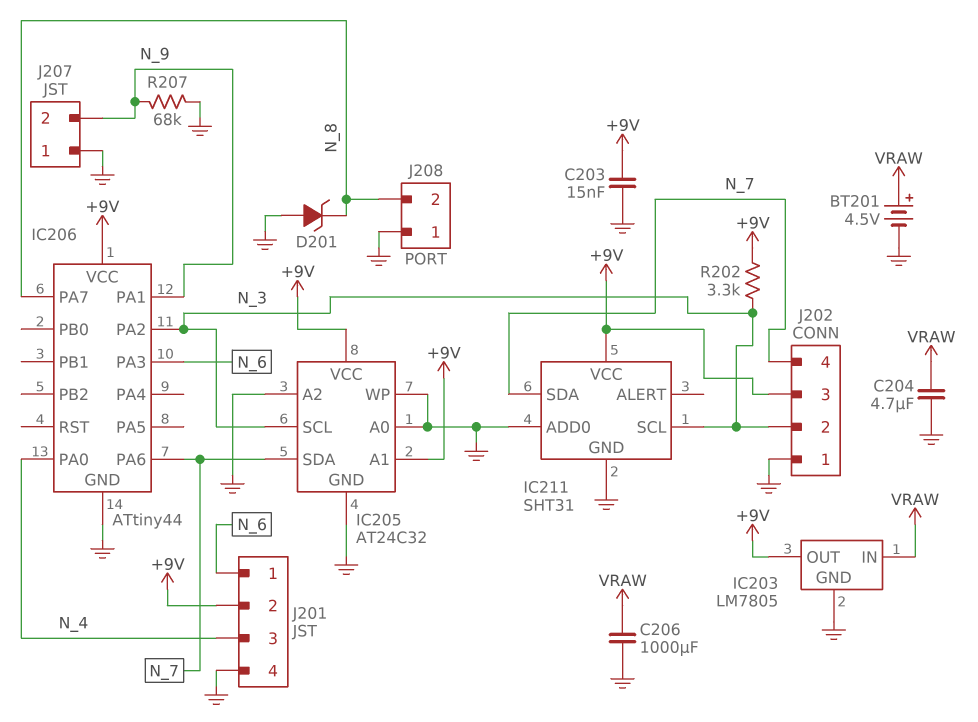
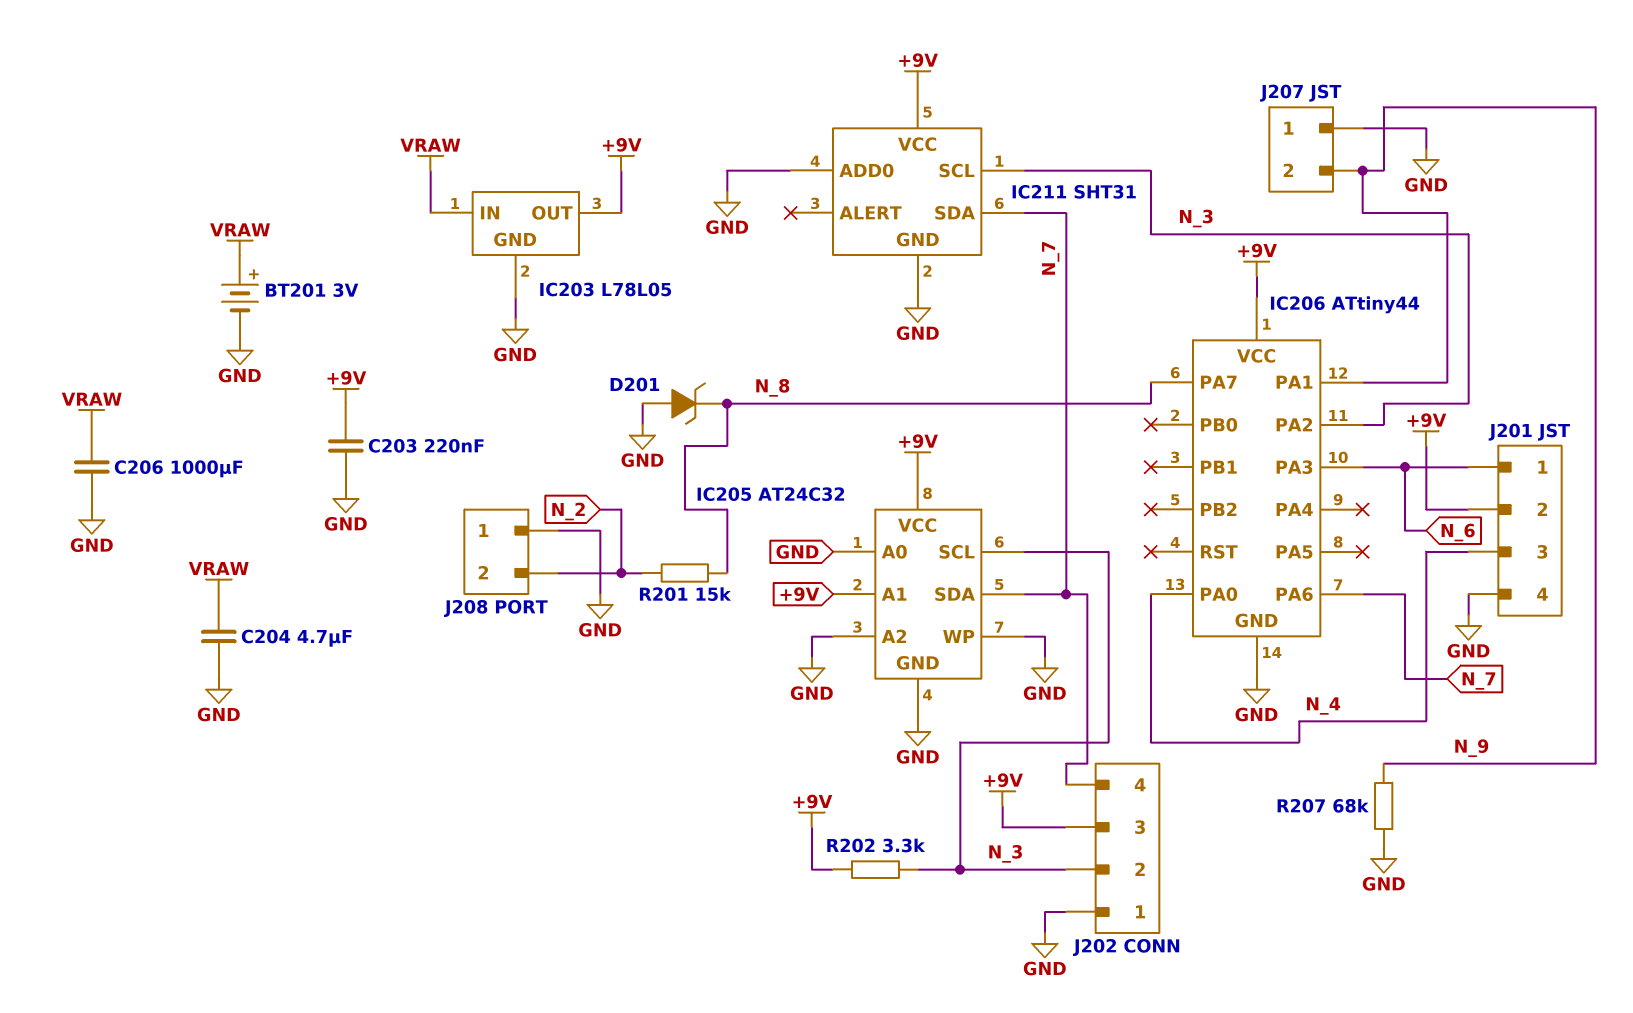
BT201: 4.5V (plus VRAW, minus GND) -> 3V (plus VRAW, minus GND)
C203: 15nF (+9V, GND) -> 220nF (+9V, GND)
IC203: LM7805 -> L78L05
J208 pin 2: N_8 -> N_2
R201: none -> 15k (N_2, N_8)

